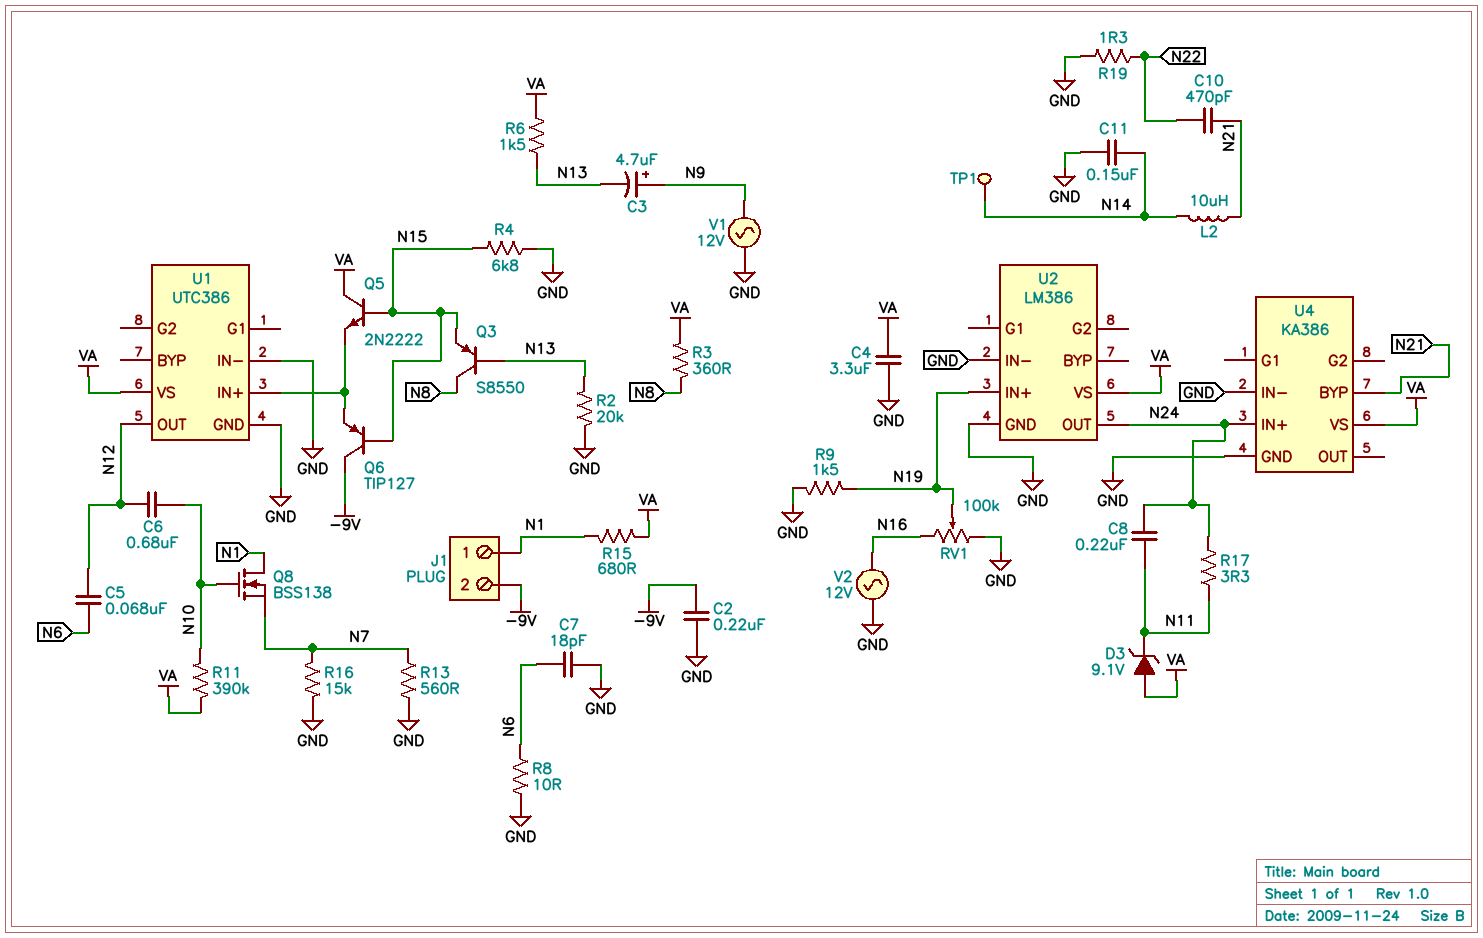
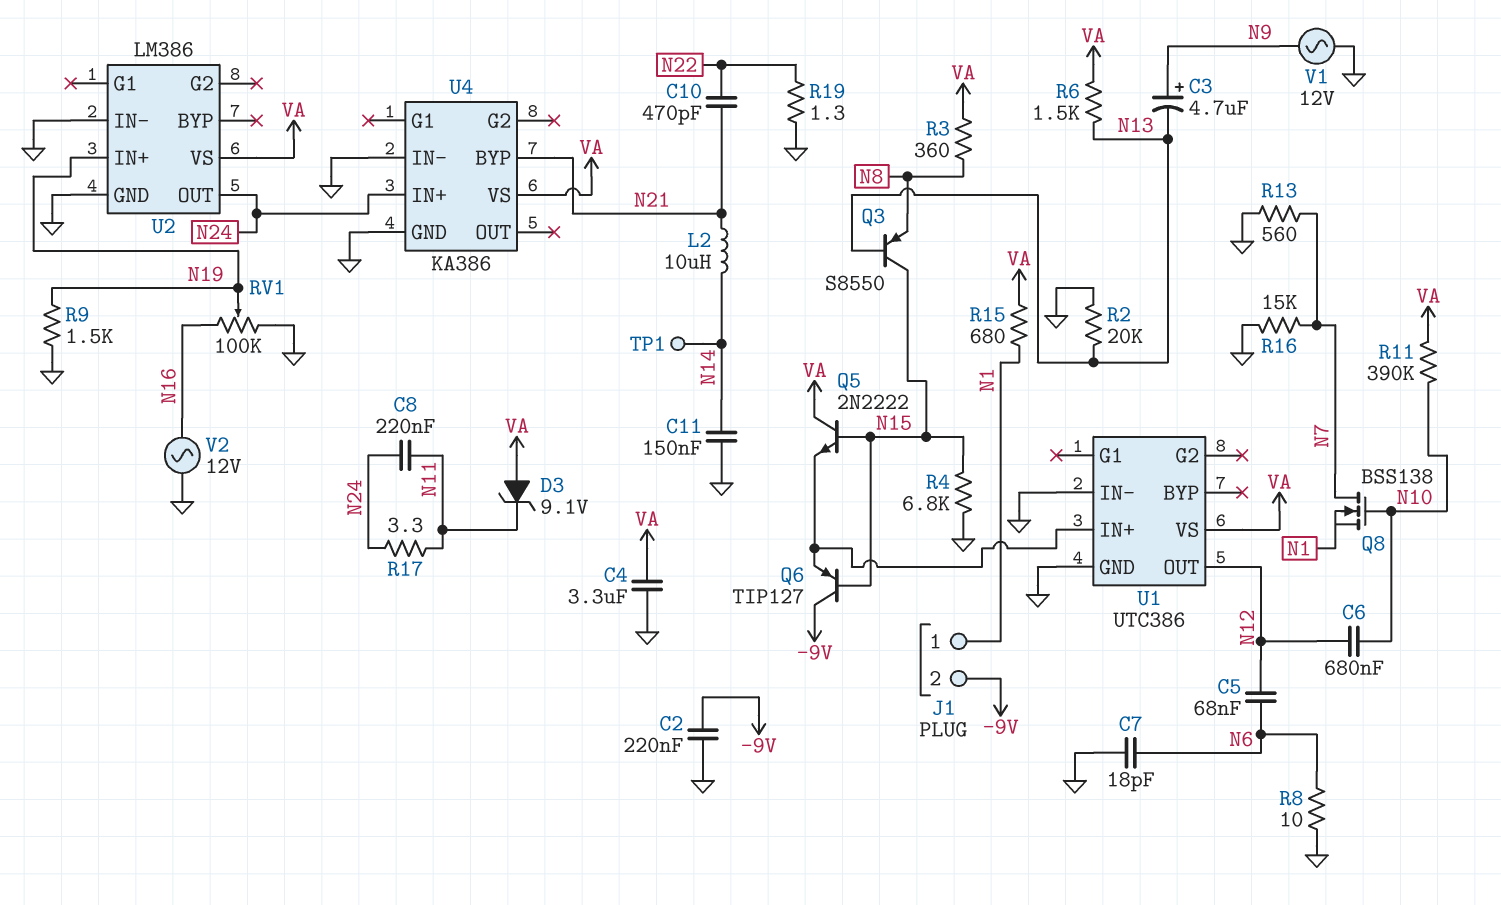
Q3: PNP S8550 (B N13, C N8, E N15) -> PNP S8550 (B N13, C N15, E N8)
Q8: NMOS BSS138 (G N10, D N1, S N7) -> NMOS BSS138 (G N10, D N7, S N1)

